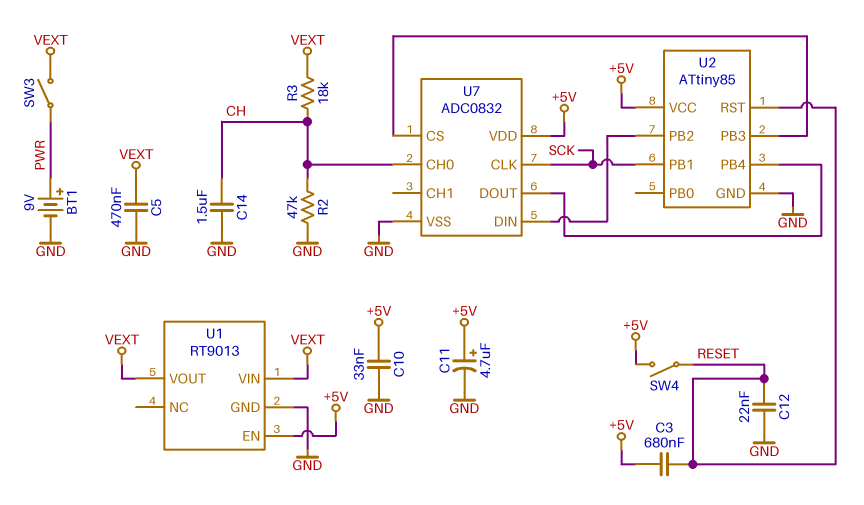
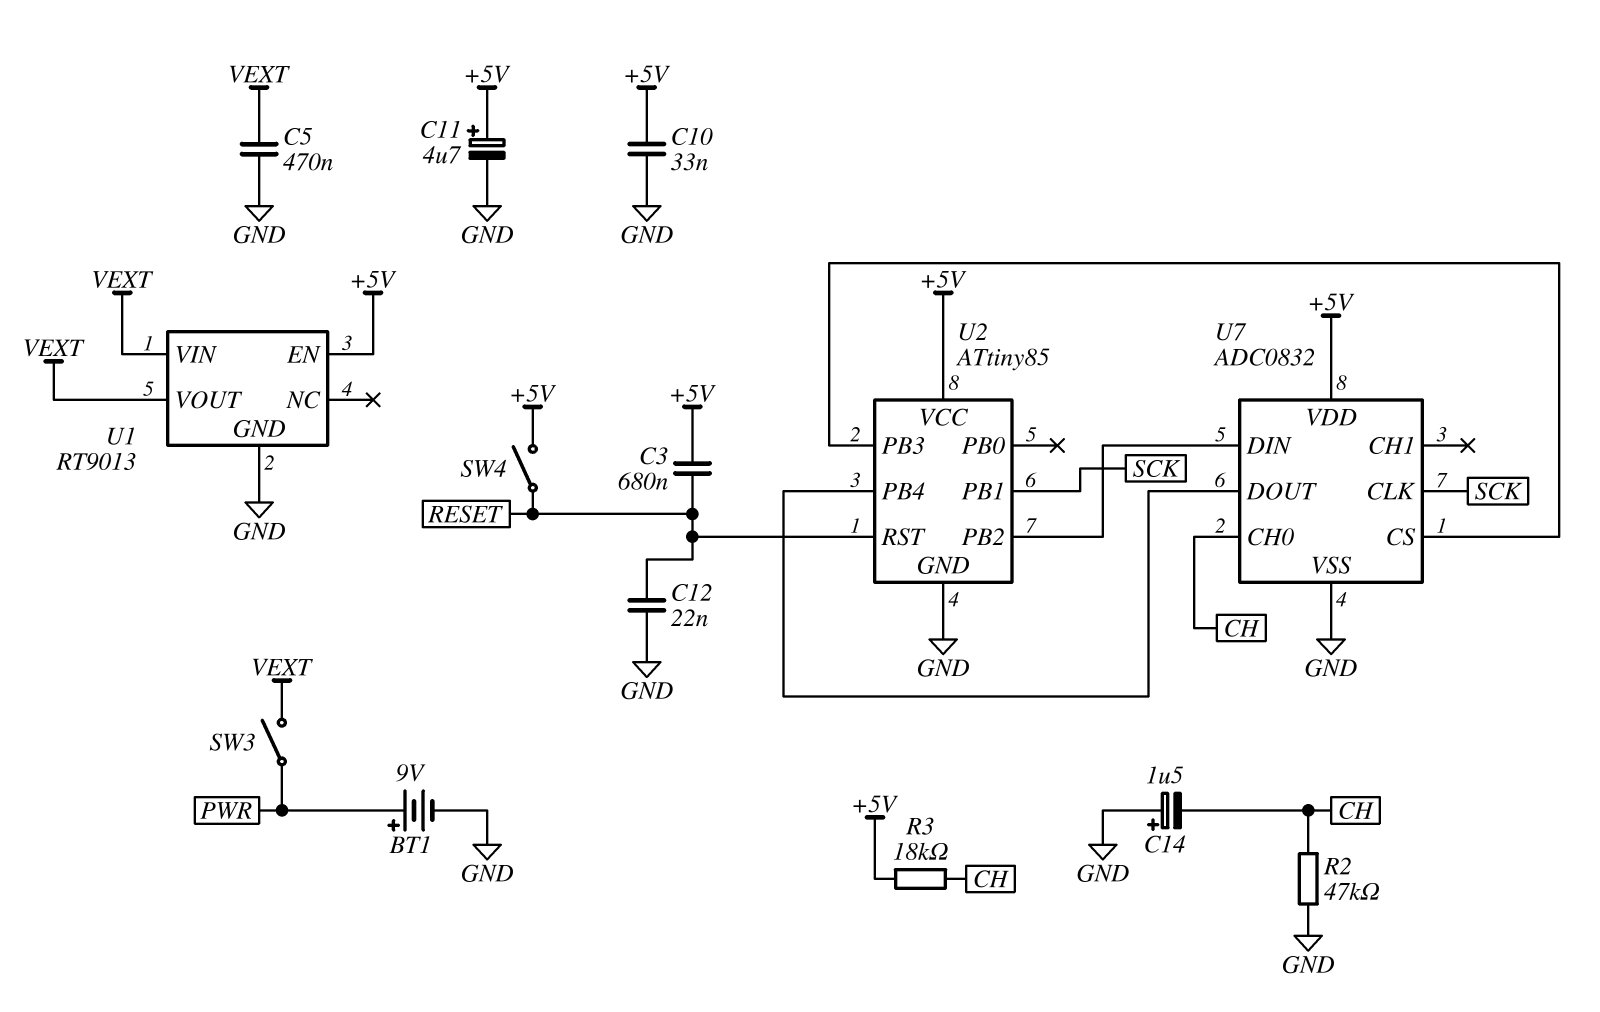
C14: 1.5uF (CH, GND) -> 1.5uF (plus GND, minus CH)
R3: 18k (CH, VEXT) -> 18k (+5V, CH)

